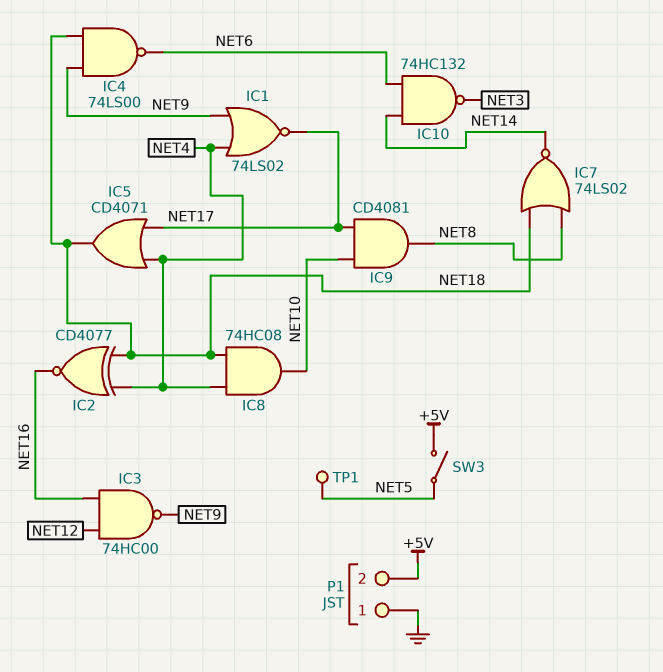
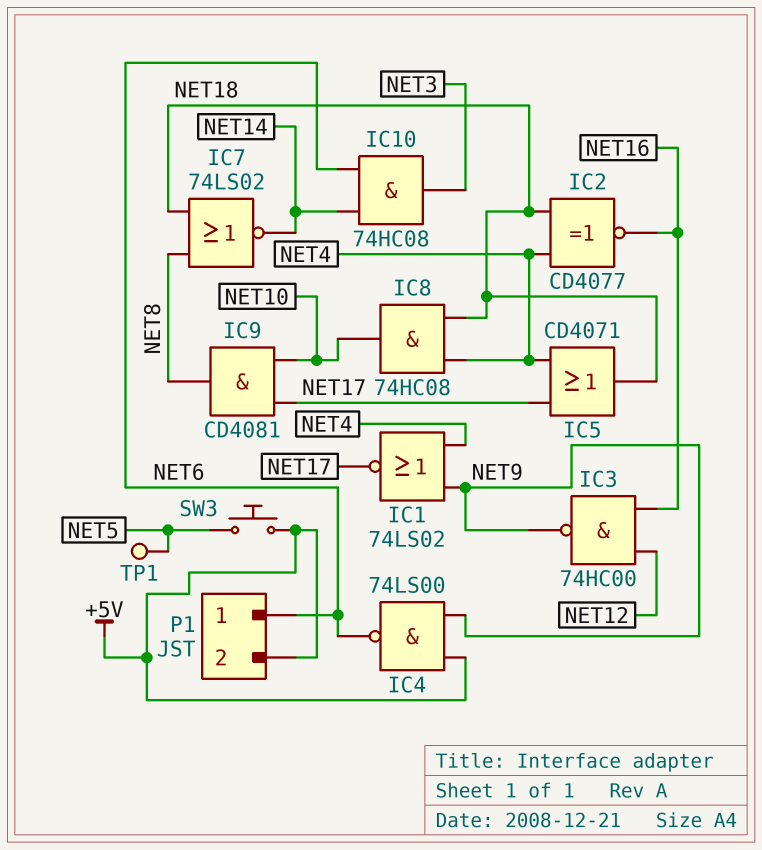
IC4: NAND 74LS00 (in NET9, in NET18, out NET6) -> NAND 74LS00 (in +5V, in NET9, out NET6)
IC10: NAND 74HC132 (in NET6, in NET14, out NET3) -> AND 74HC08 (in NET6, in NET14, out NET3)
P1 pin 1: GND -> NET6
SW3: switch (+5V, NET5) -> button (+5V, NET5)

